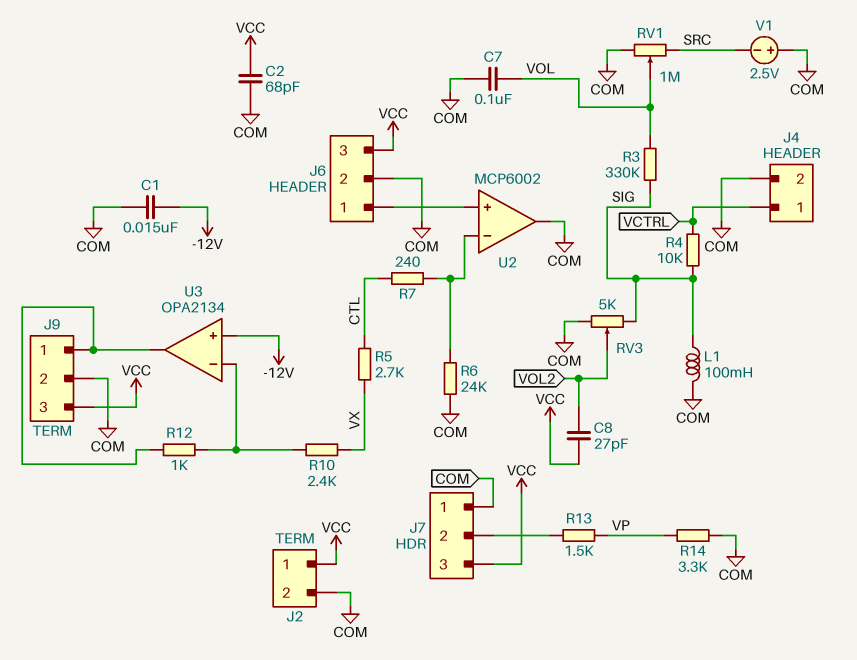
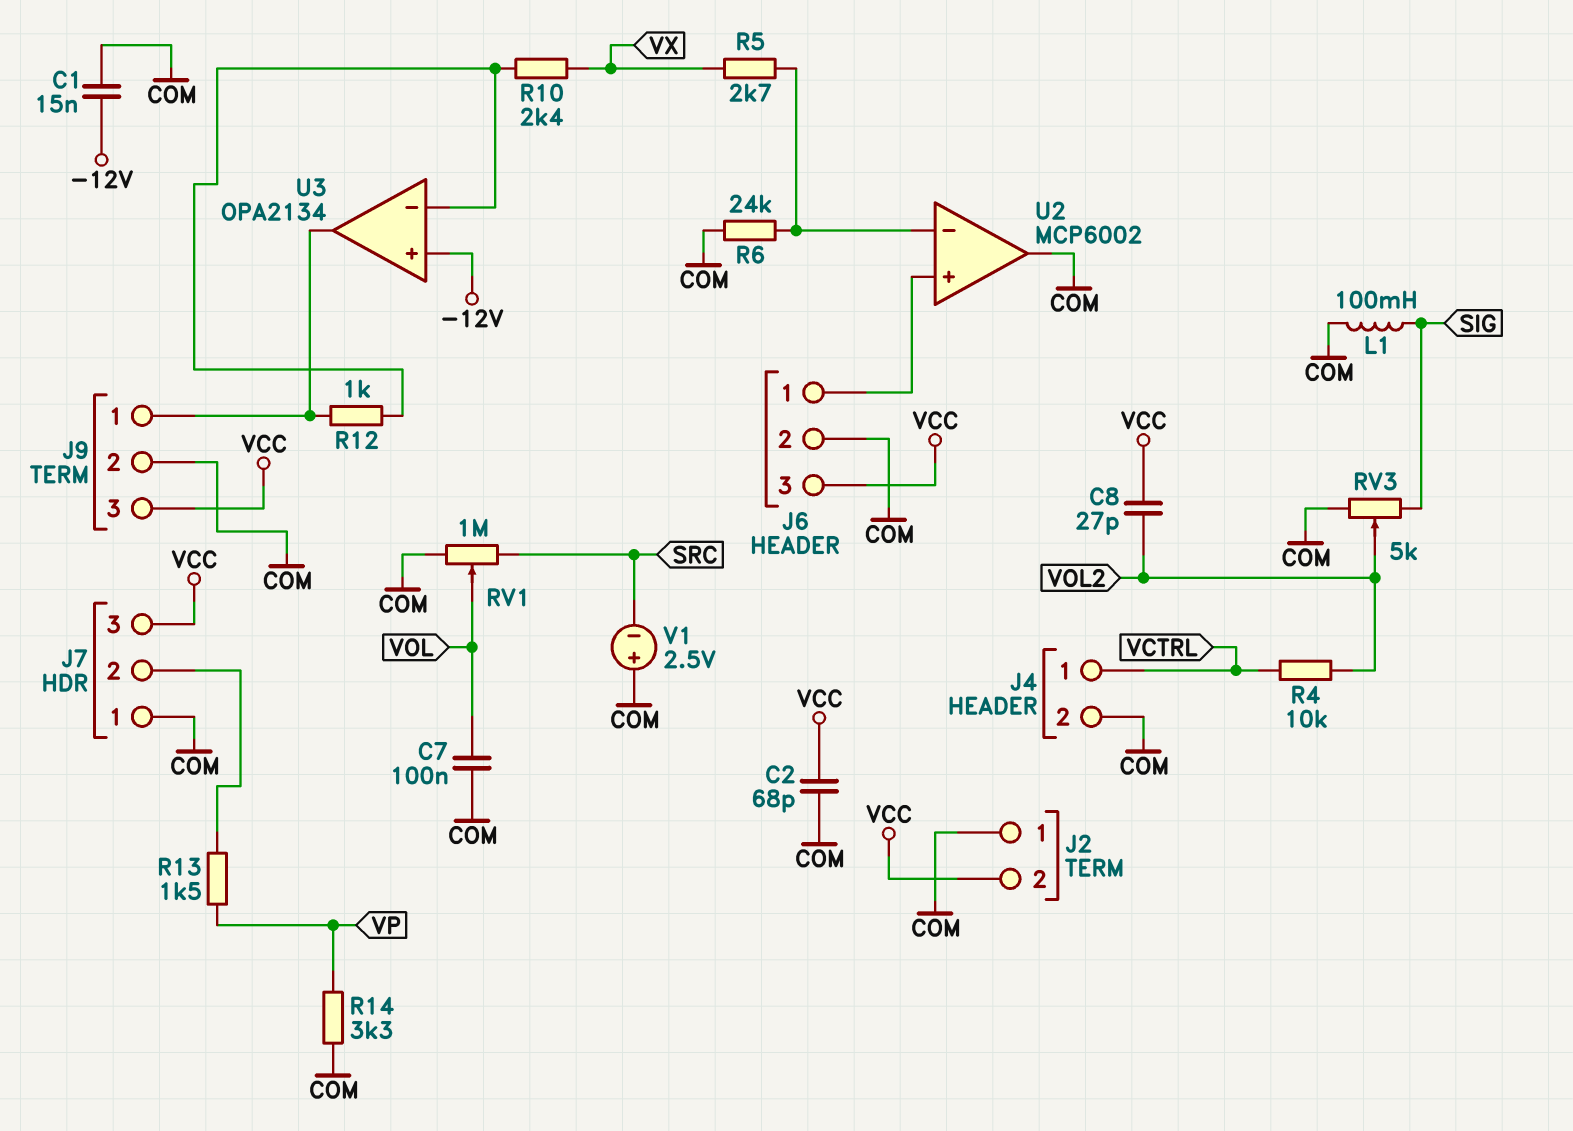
J2 pin 1: VCC -> COM
J2 pin 2: COM -> VCC
R3: 330k (SIG, VOL) -> none
R4: 10k (SIG, VCTRL) -> 10k (VCTRL, VOL2)
R5: 2.7k (CTL, VX) -> 2.7k (U2/in-, VX)
R7: 240 (CTL, U2/in-) -> none

